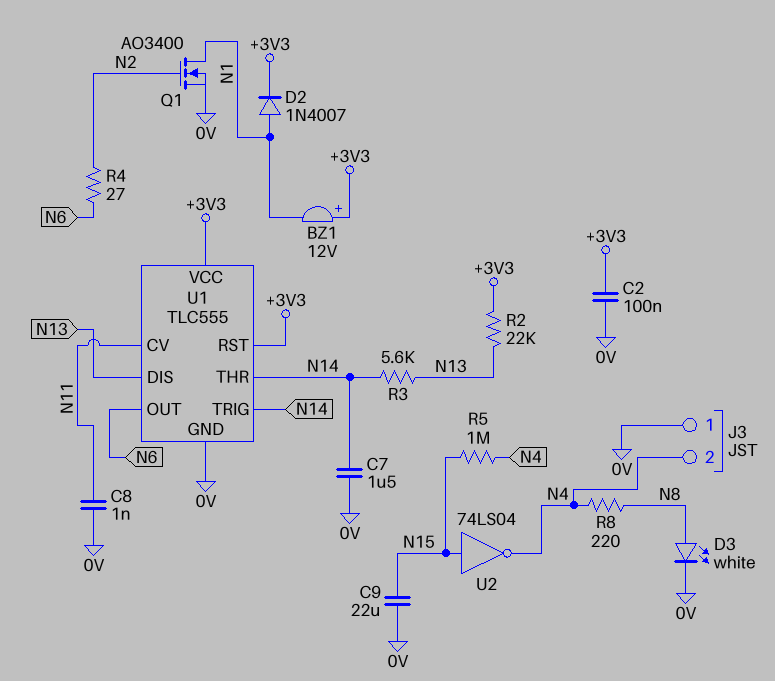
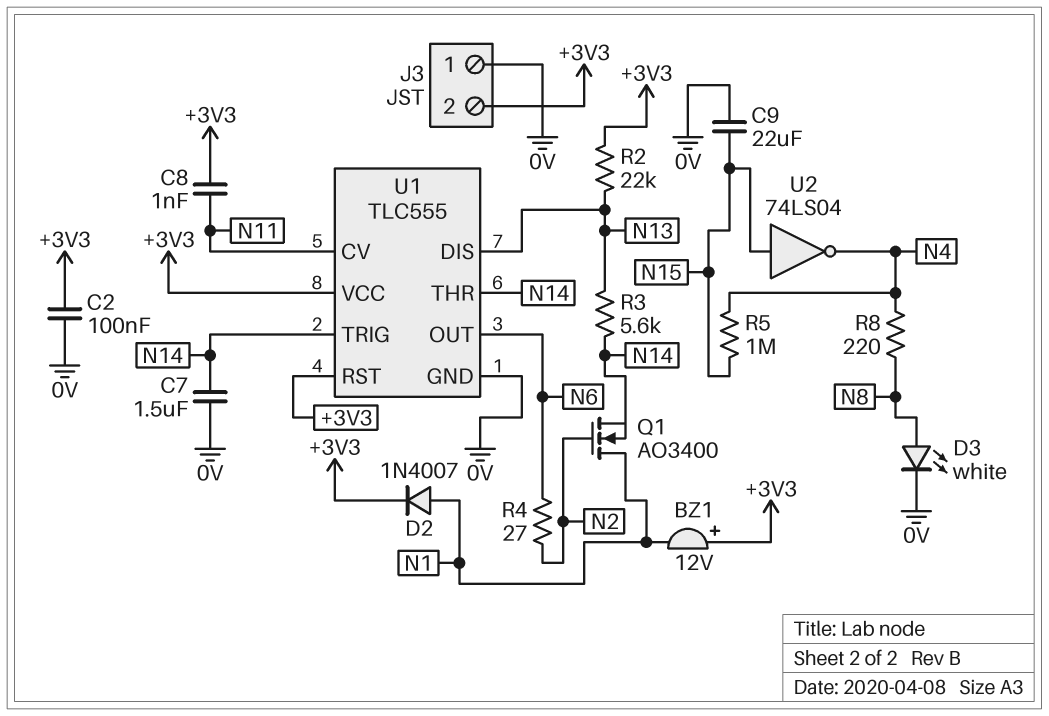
C8: 1nF (0V, N11) -> 1nF (+3V3, N11)
J3 pin 2: N4 -> +3V3
Q1: NMOS AO3400 (G N2, D N1, S 0V) -> NMOS AO3400 (G N2, D N1, S N14)

